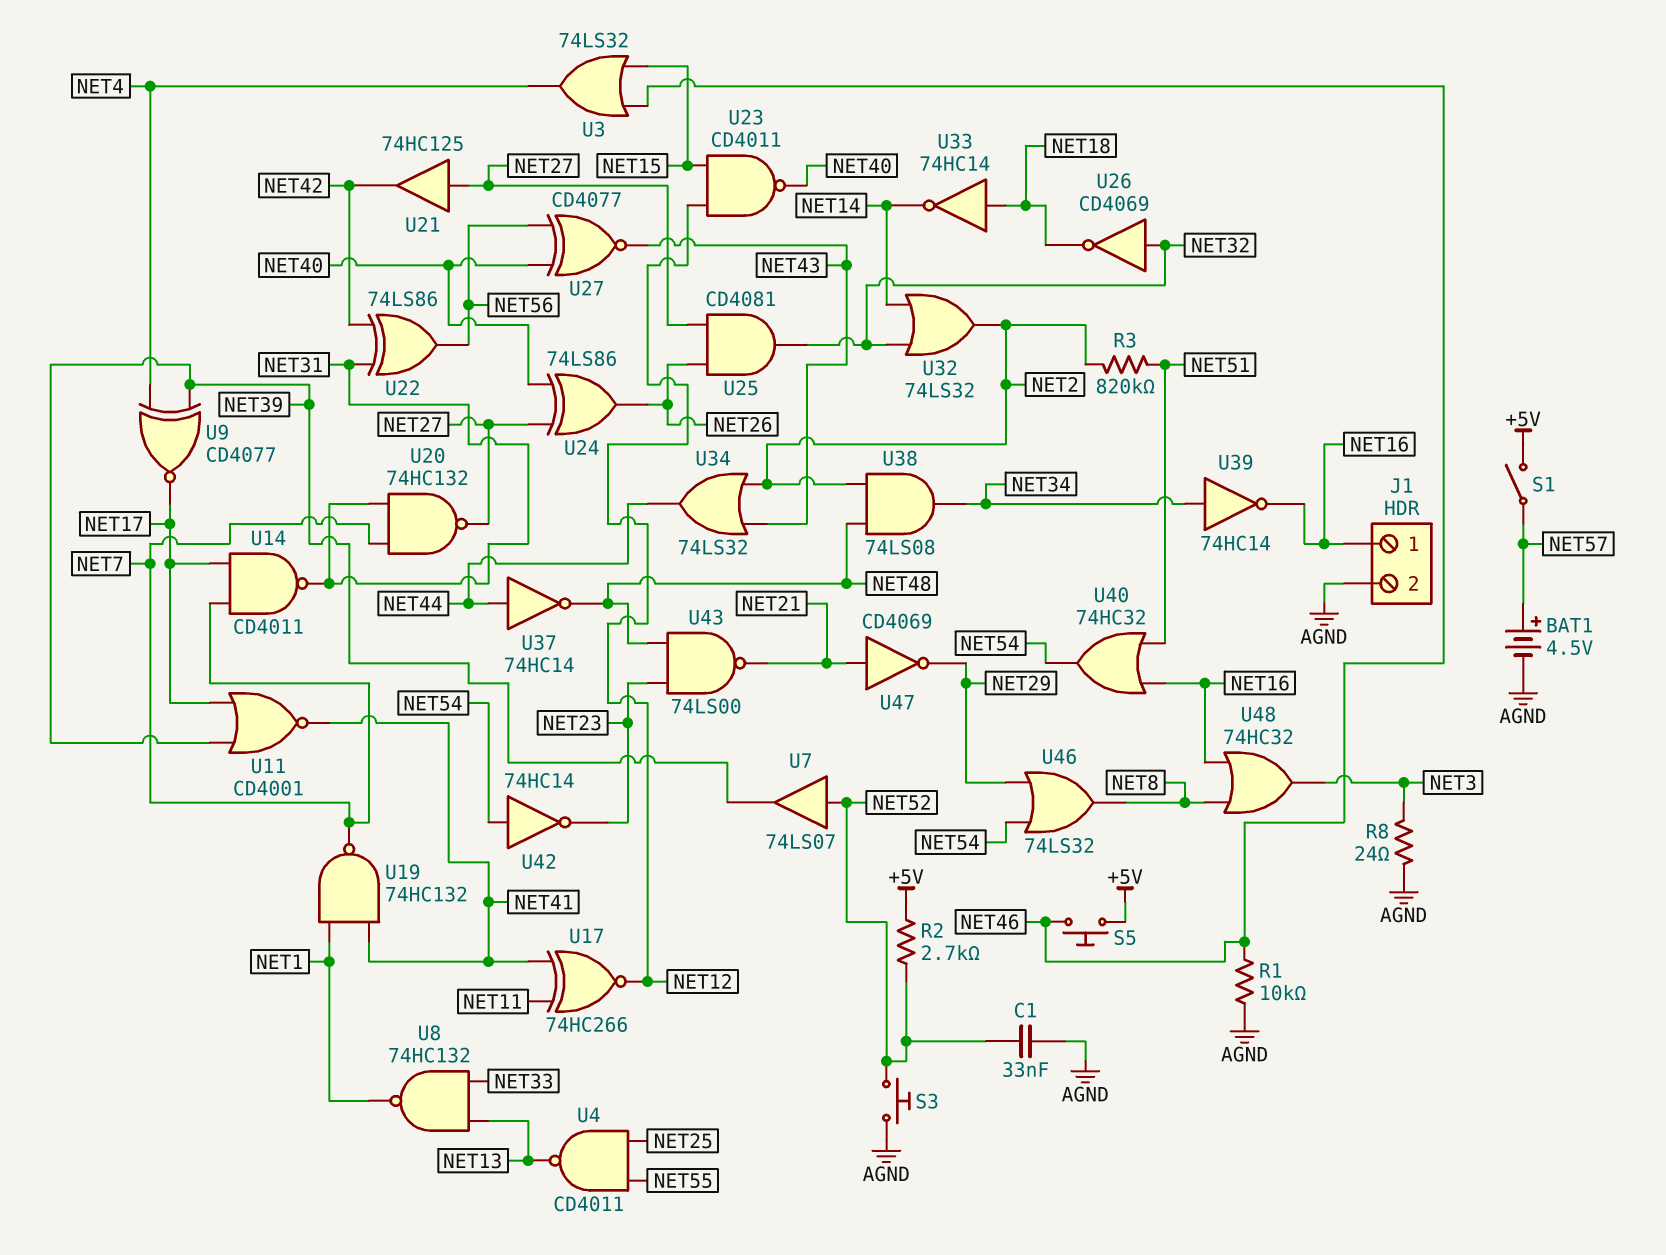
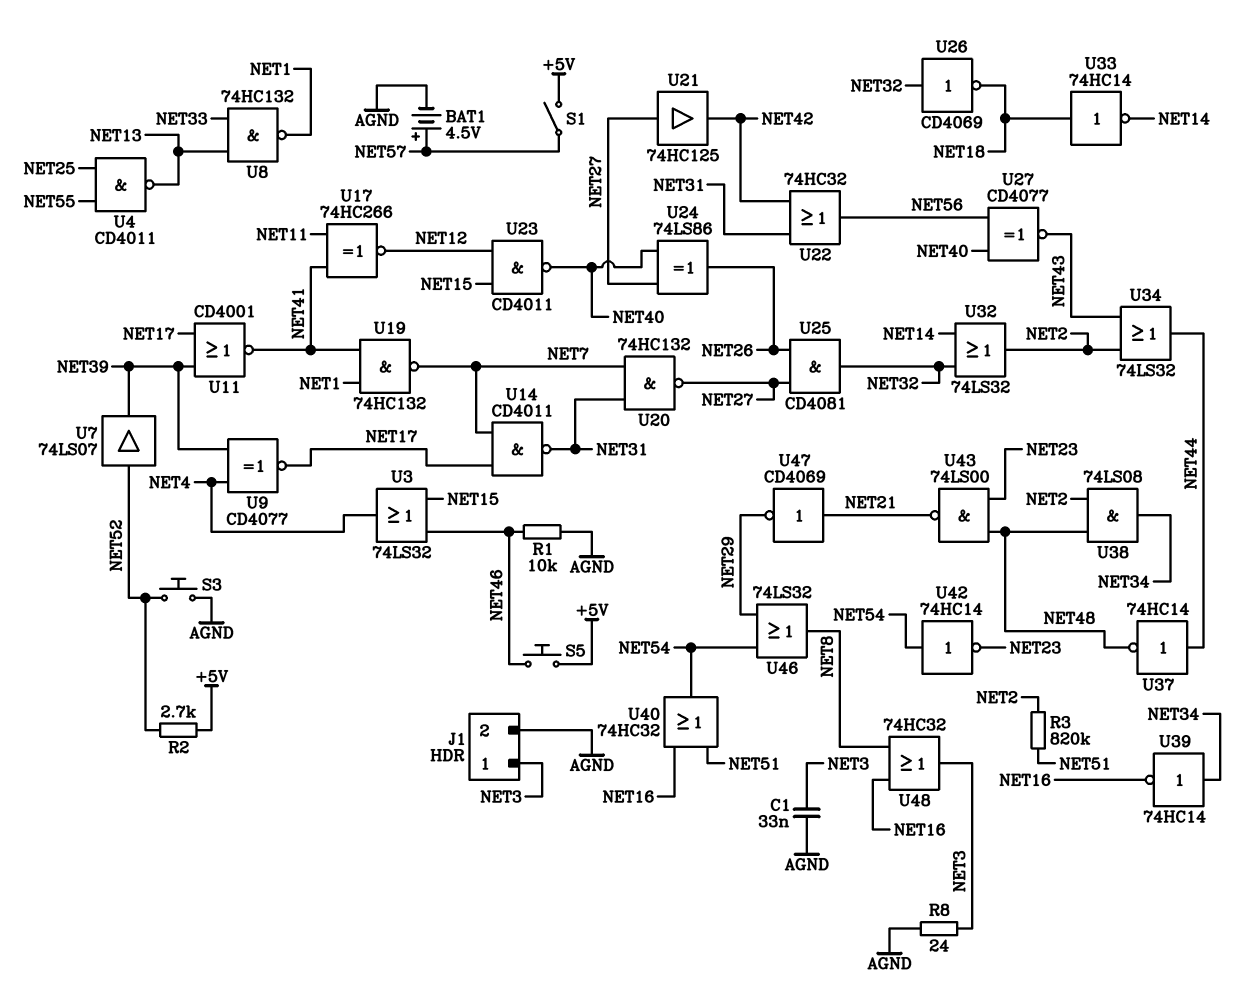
C1: 33nF (AGND, NET52) -> 33nF (AGND, NET3)
J1 pin 1: NET16 -> NET3
U22: XOR 74LS86 (in NET31, in NET42, out NET56) -> OR 74HC32 (in NET31, in NET42, out NET56)

